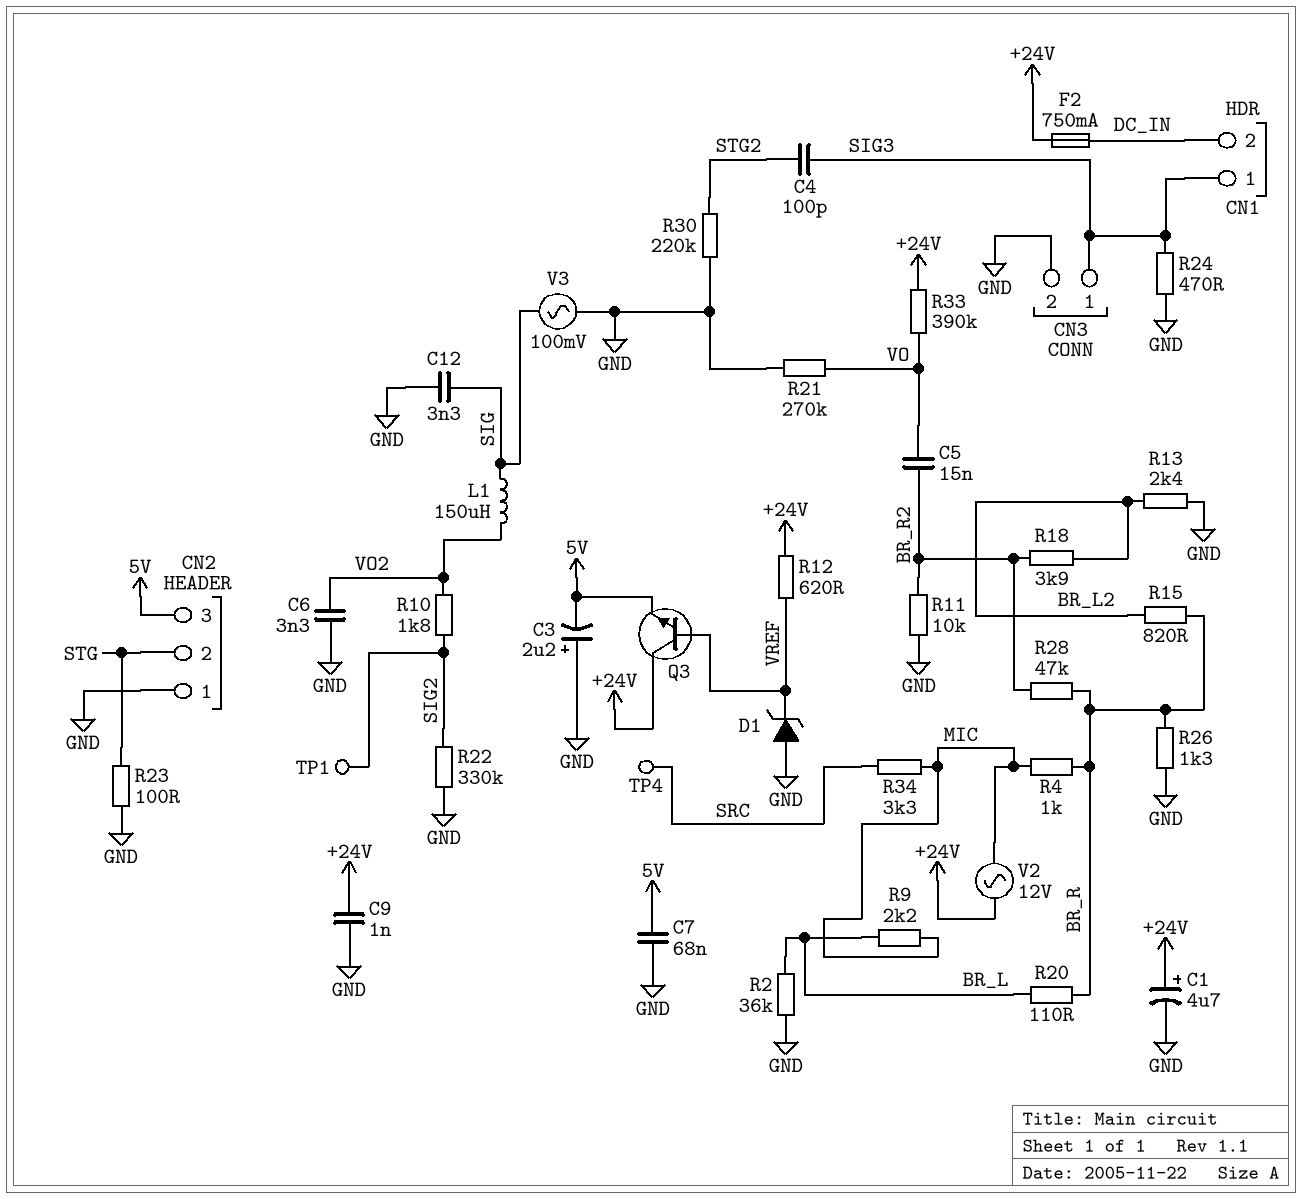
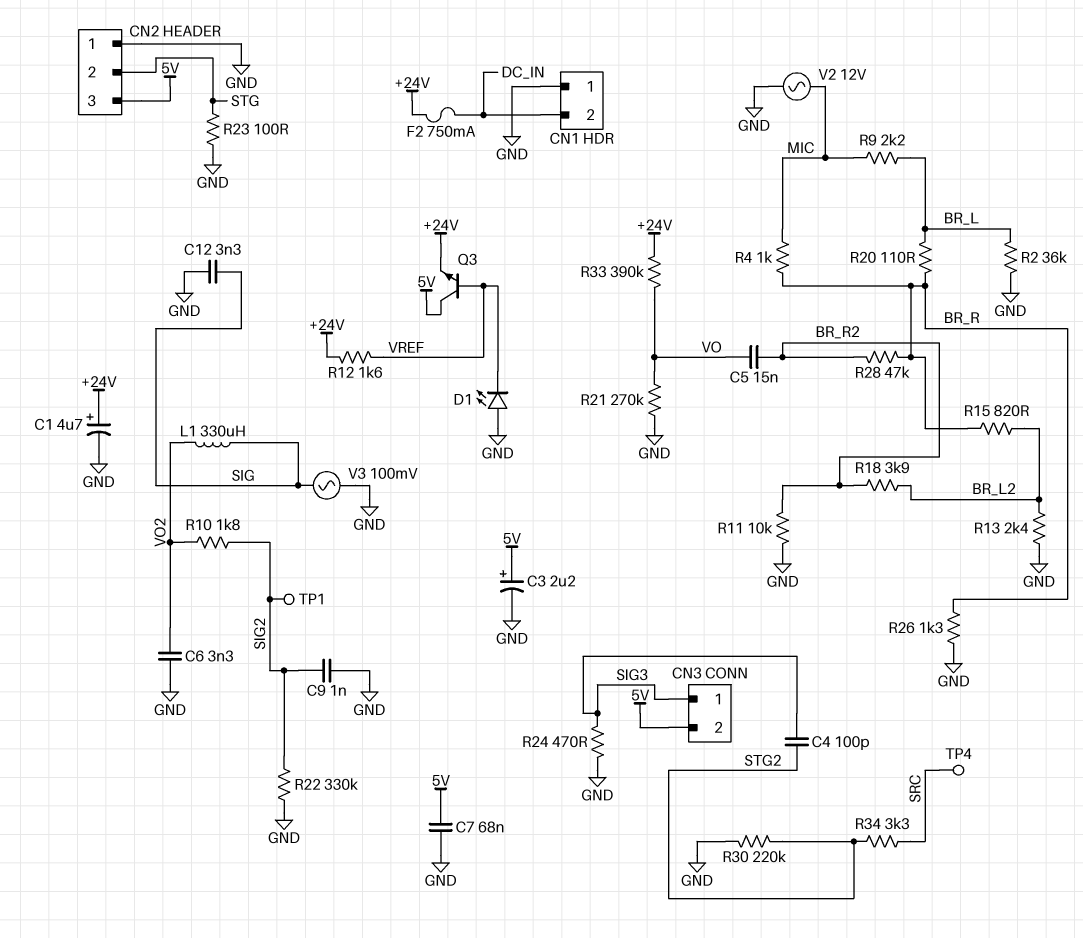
C3: 2.2uF (plus GND, minus 5V) -> 2.2uF (plus 5V, minus GND)
C9: 1nF (+24V, GND) -> 1nF (GND, SIG2)
CN1 pin 1: SIG3 -> GND
CN3 pin 2: GND -> 5V
D1: zener (A GND, K VREF) -> LED (A GND, K VREF)
L1: 150uH (SIG, VO2) -> 330uH (SIG, VO2)
Q3: NPN (B VREF, C +24V, E 5V) -> NPN (B VREF, C 5V, E +24V)
R12: 620 (+24V, VREF) -> 1.6k (+24V, VREF)
R34: 3.3k (MIC, SRC) -> 3.3k (SRC, STG2)
V2: AC 12V (+24V, MIC) -> AC 12V (GND, MIC)

